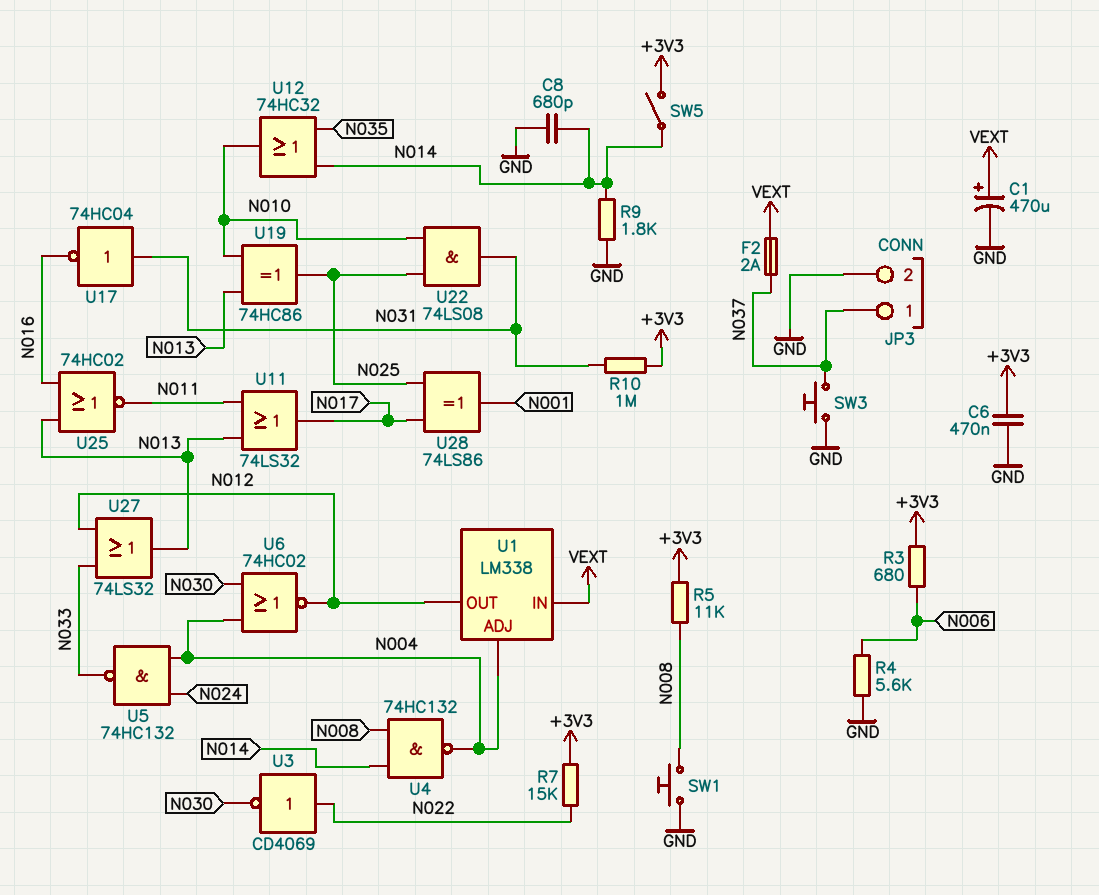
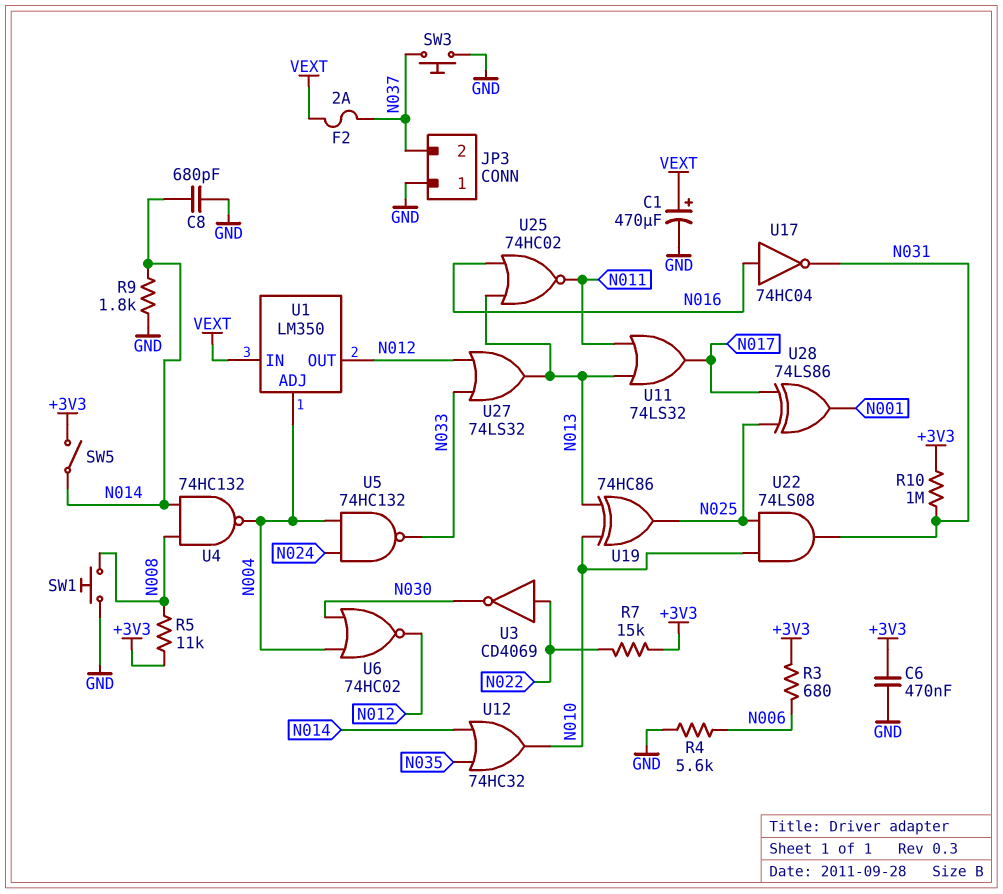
JP3 pin 1: N037 -> GND
JP3 pin 2: GND -> N037
U1: LM338 -> LM350
U17: NOT 74HC04 (in N031, out N016) -> NOT 74HC04 (in N016, out N031)

